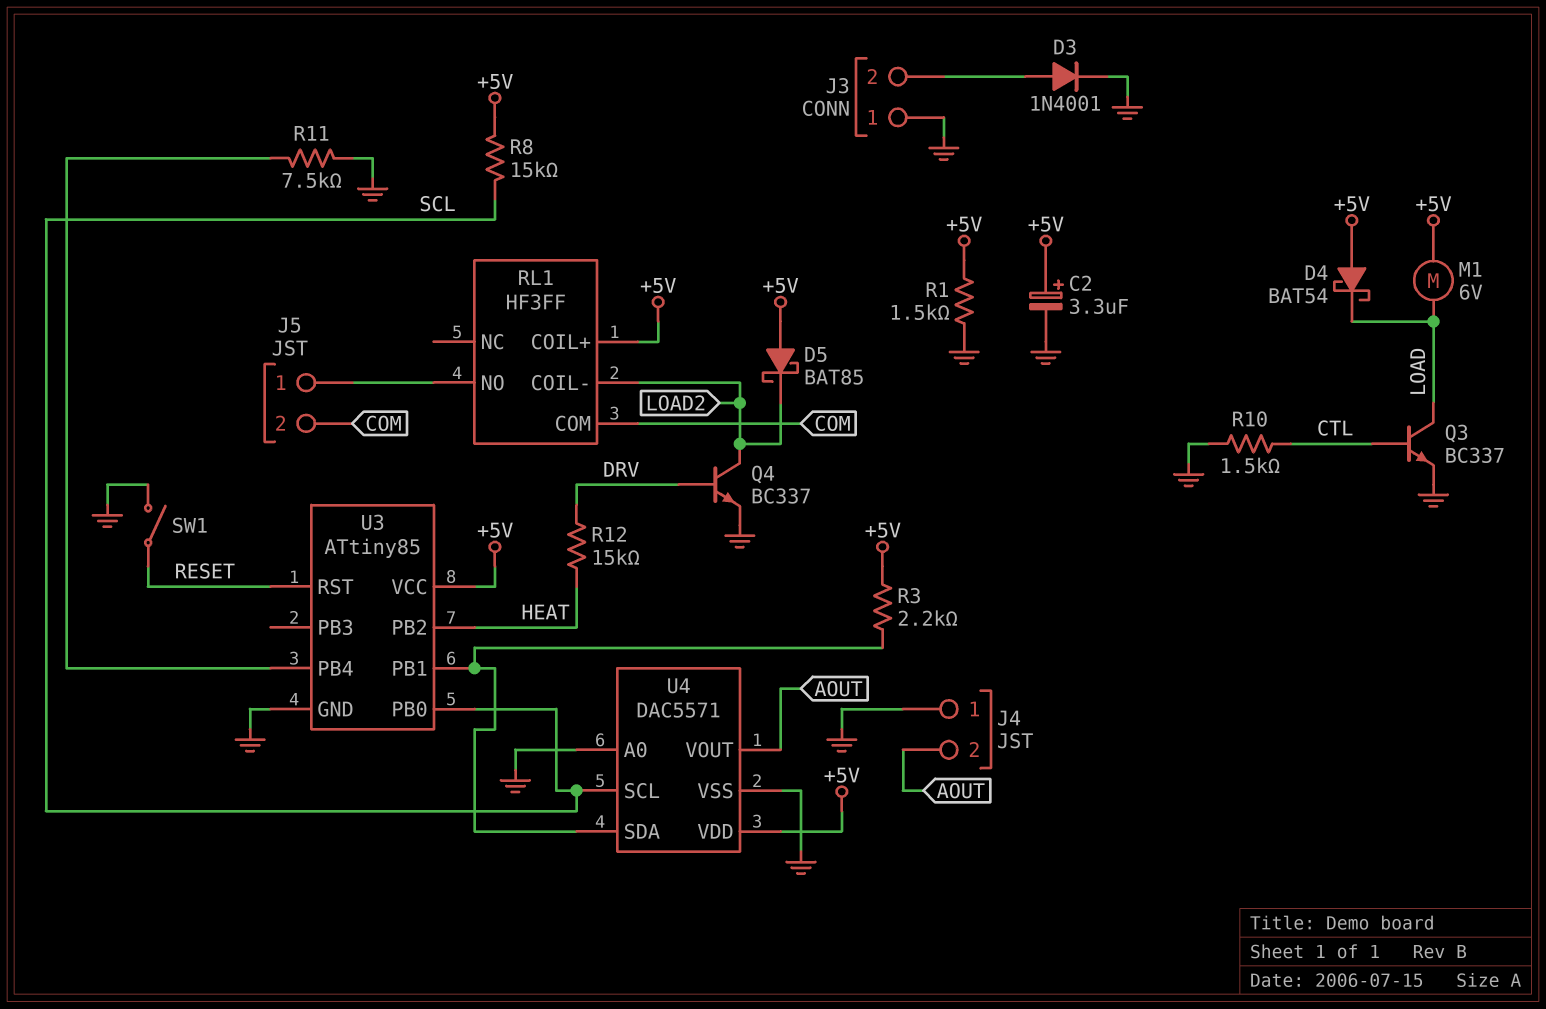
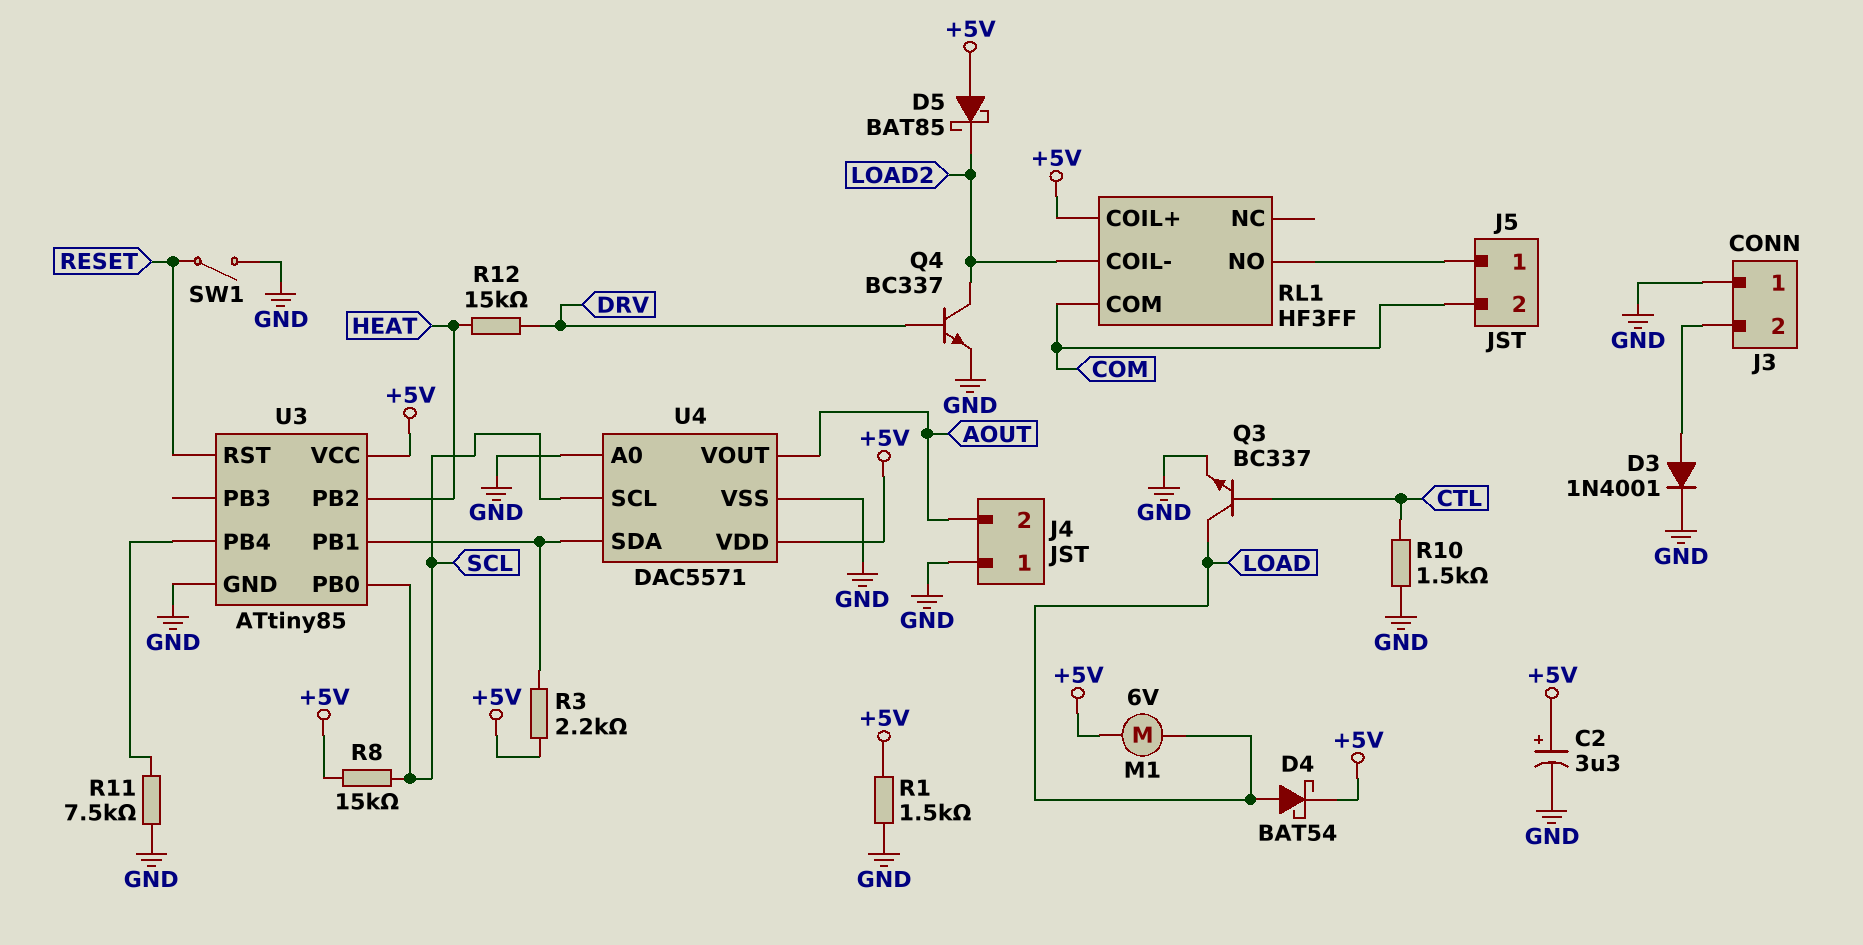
D4: schottky BAT54 (A +5V, K LOAD) -> schottky BAT54 (A LOAD, K +5V)

